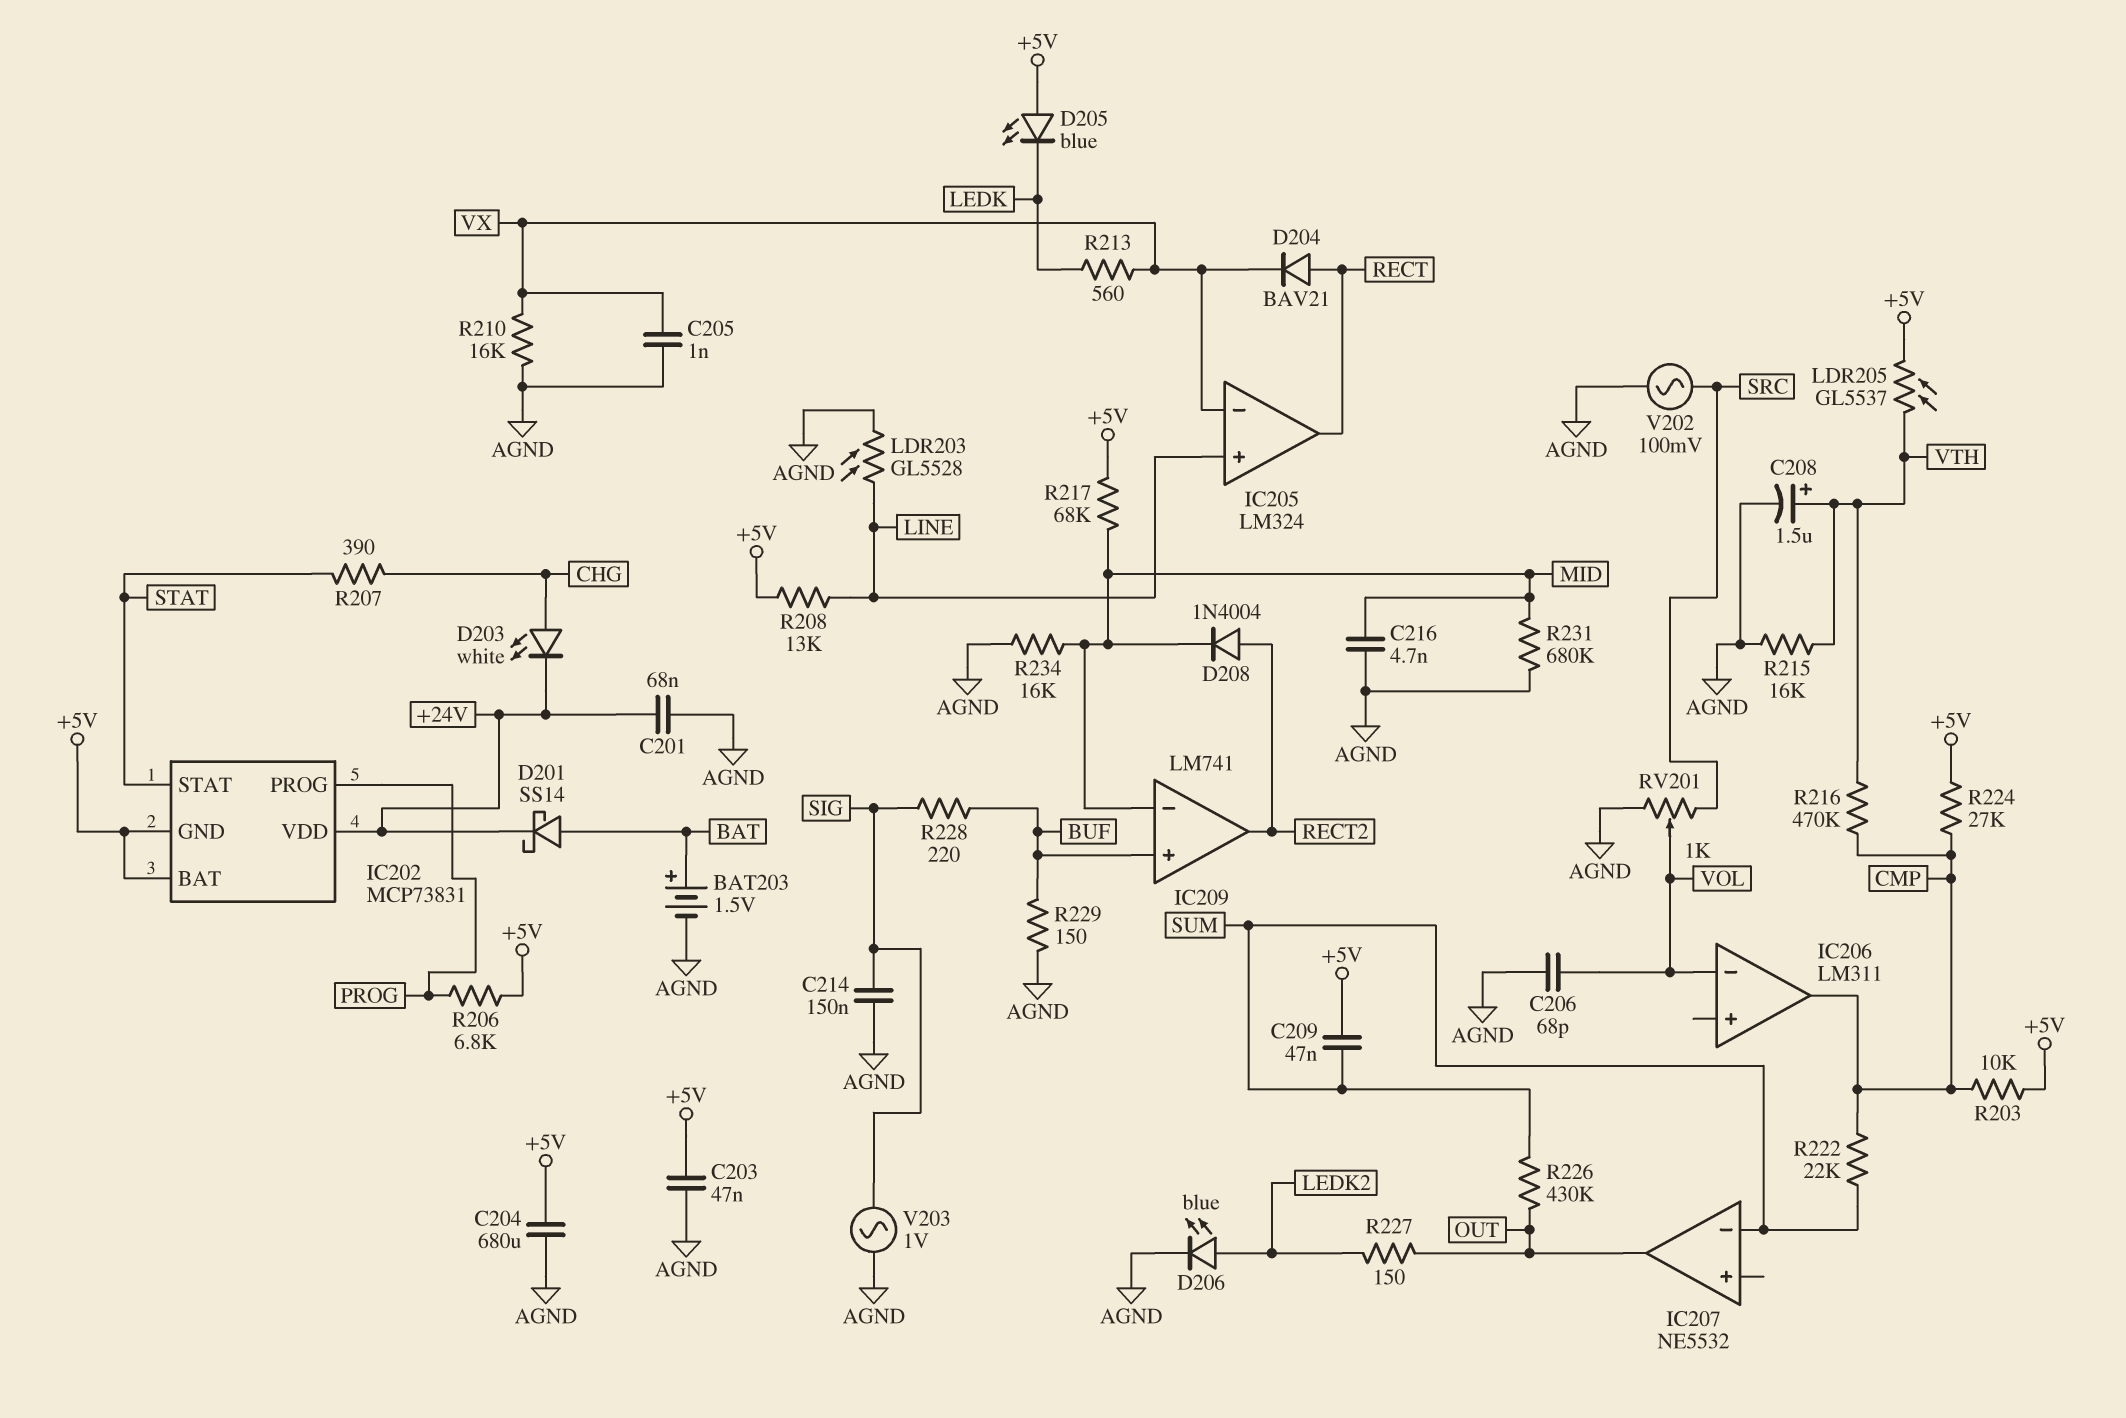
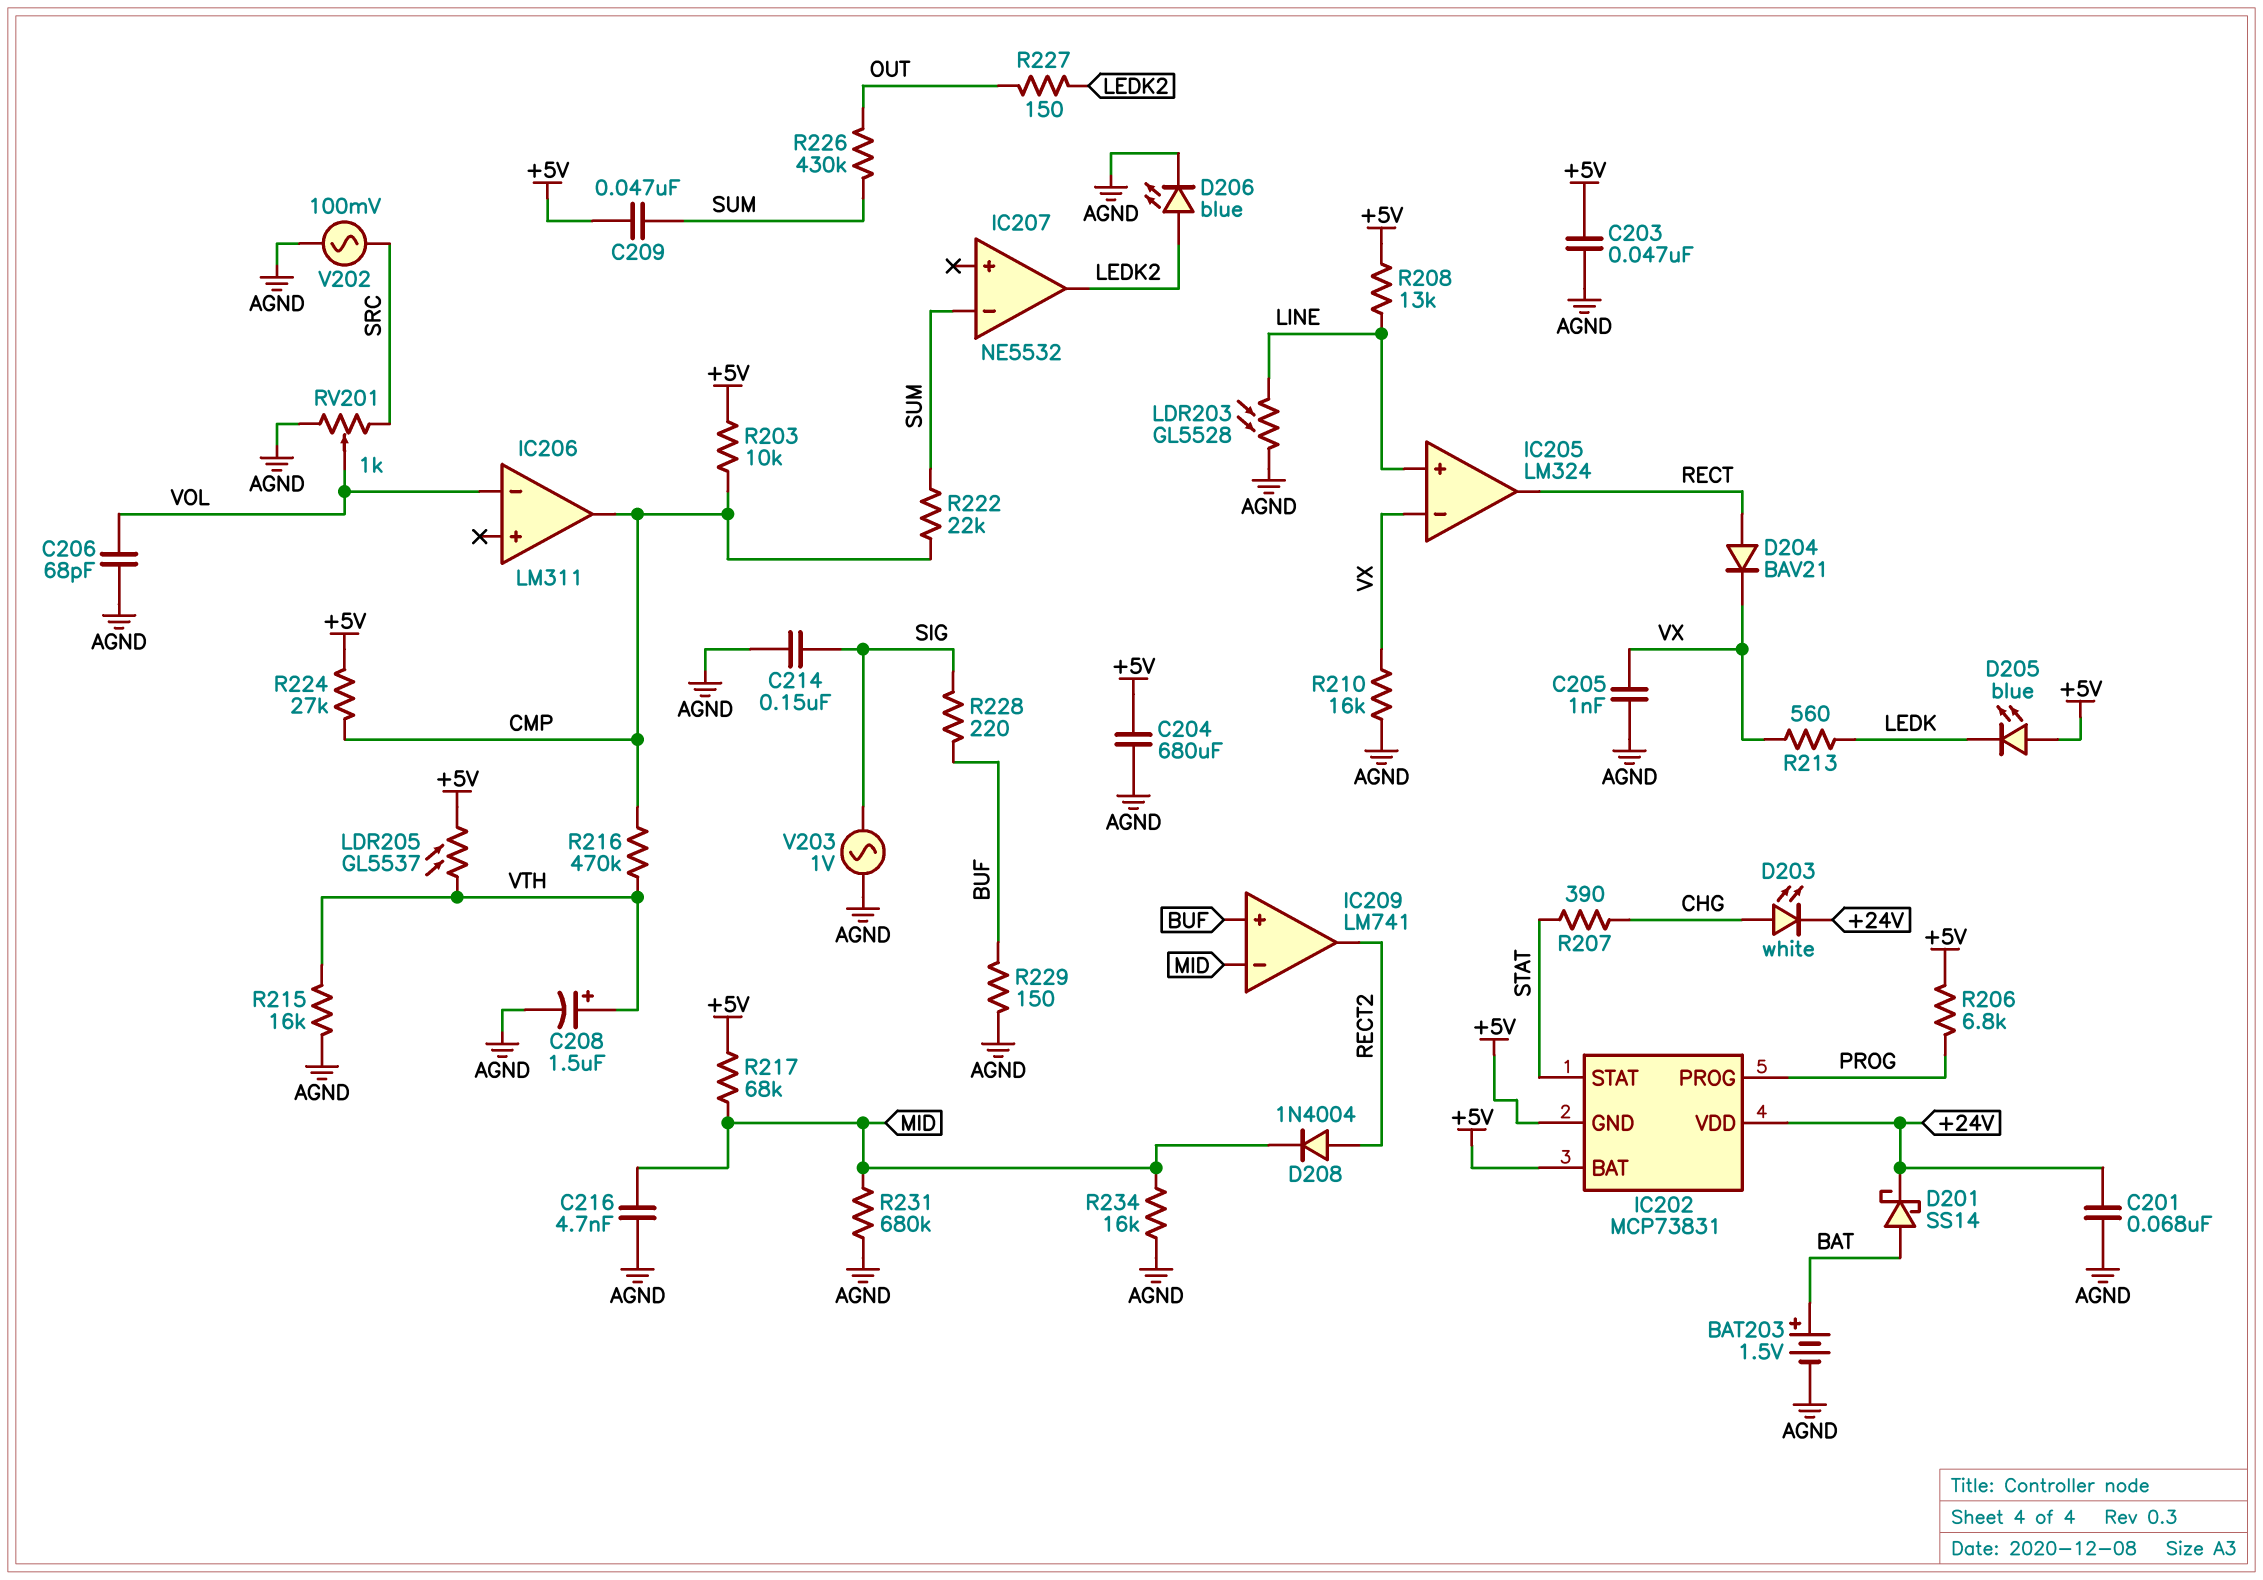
IC207 pin out: OUT -> LEDK2

